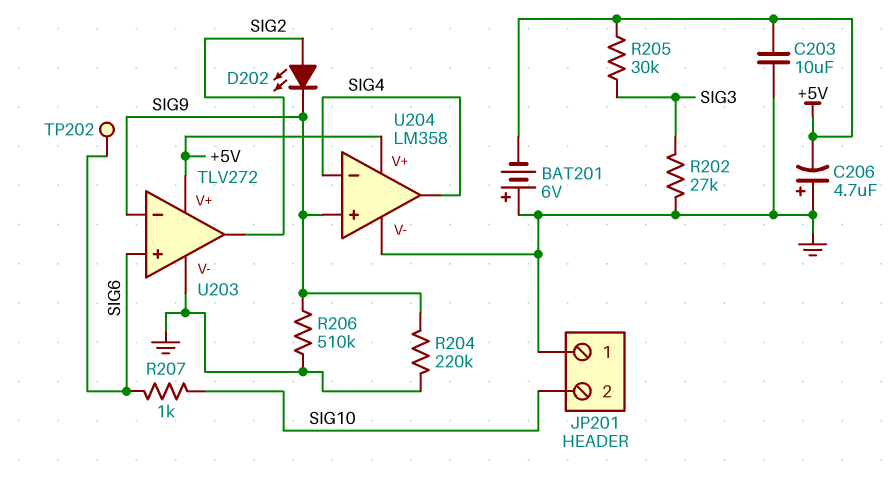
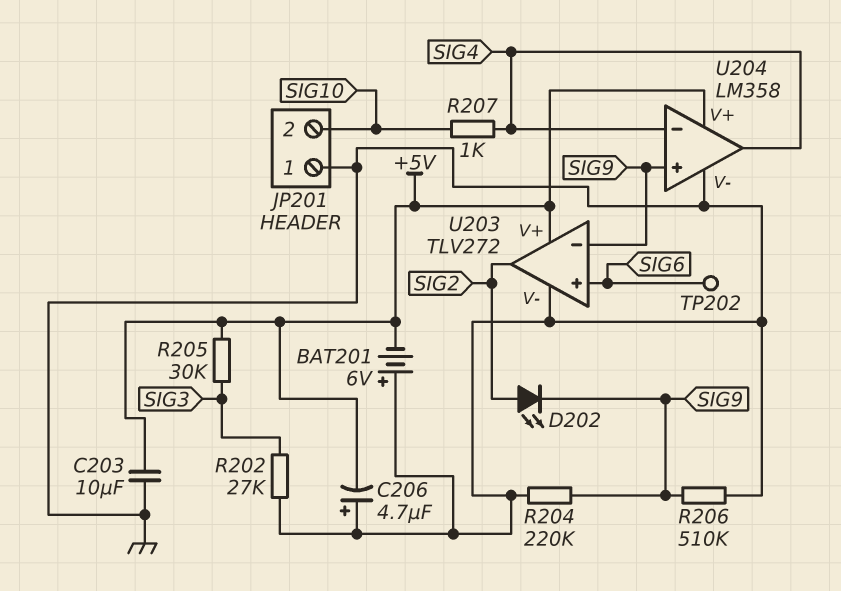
R207: 1k (SIG6, SIG10) -> 1k (SIG4, SIG10)

